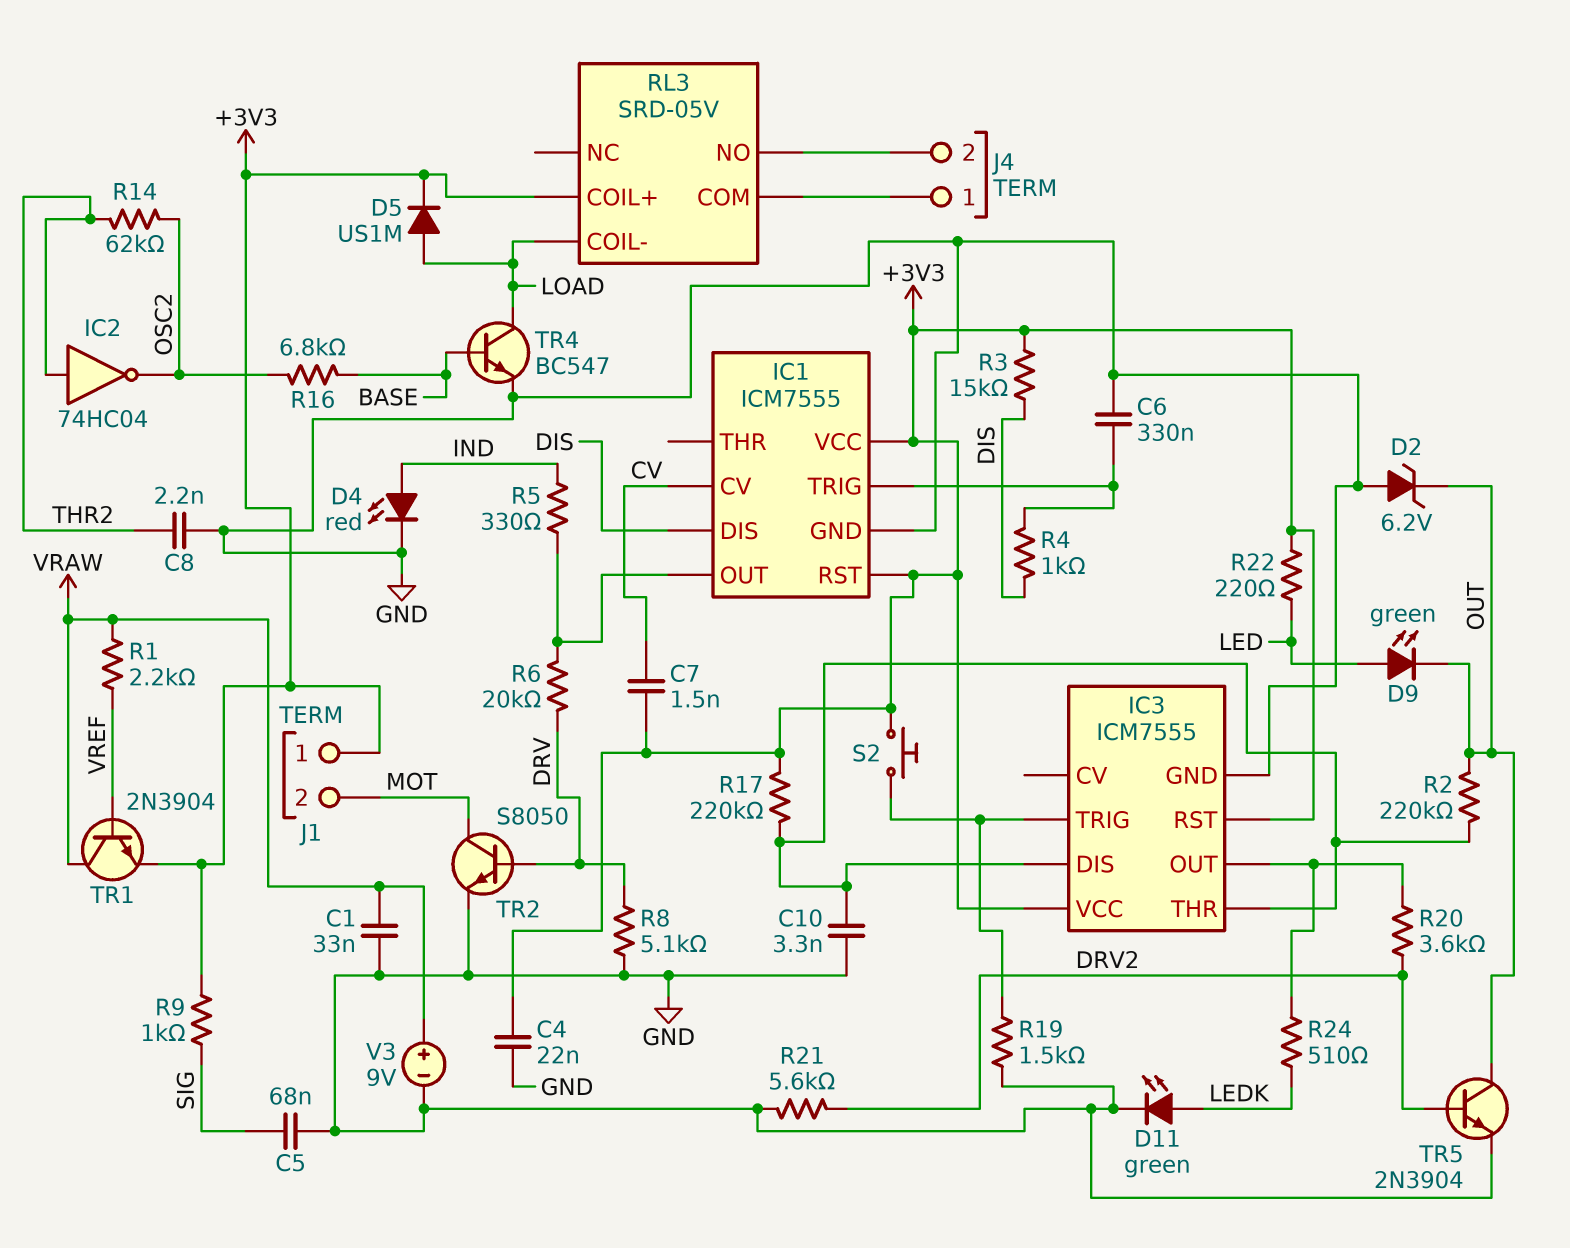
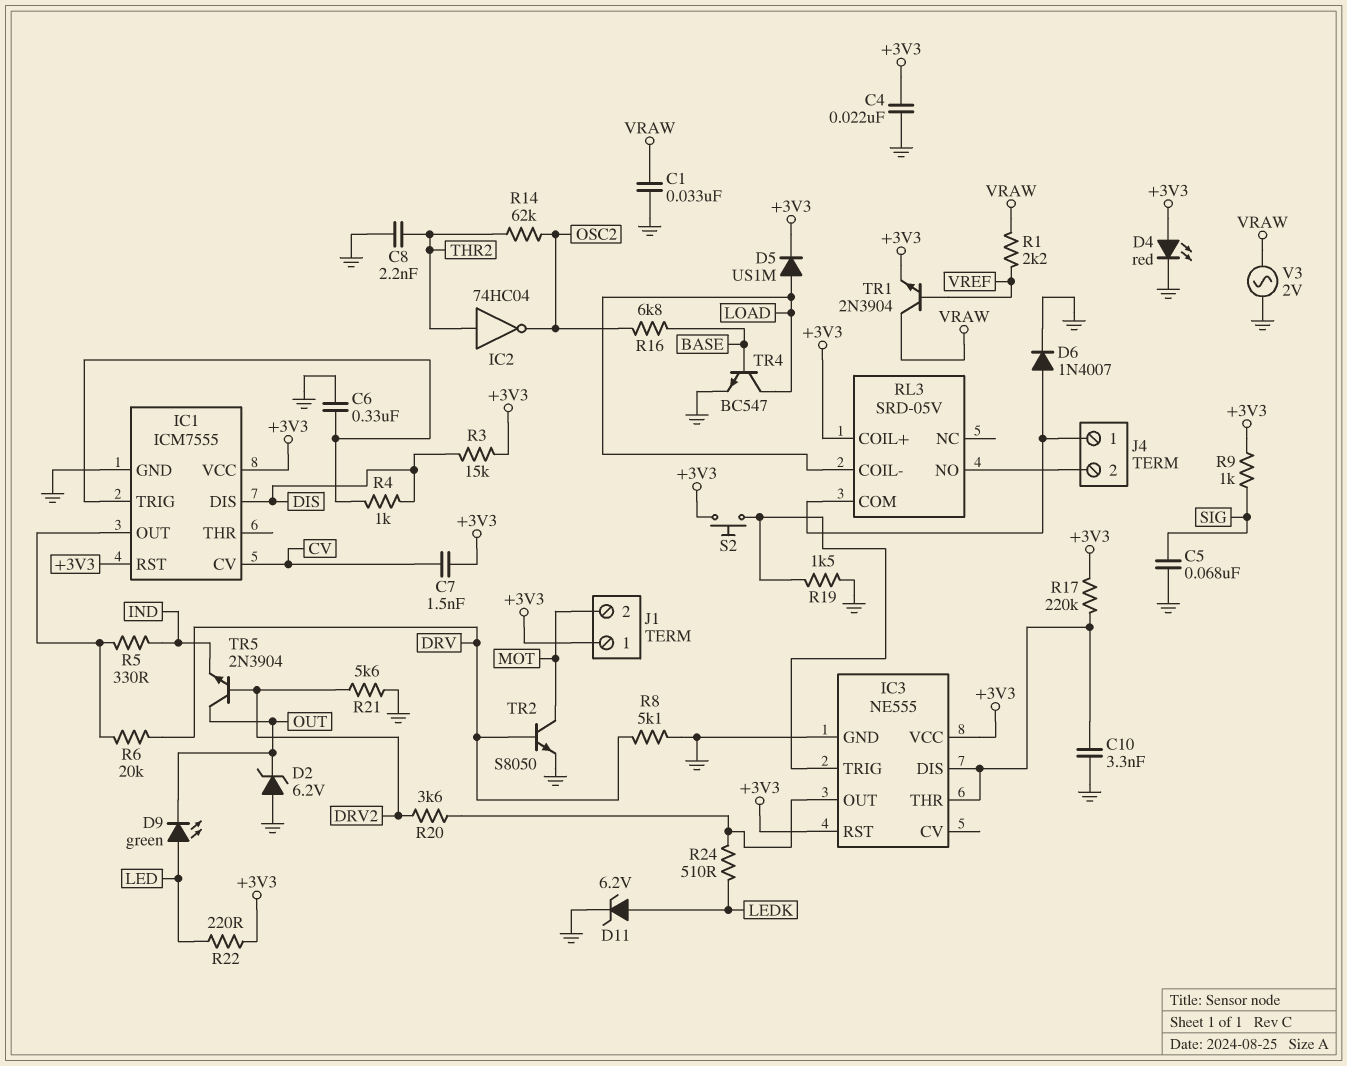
D4: LED red (A IND, K GND) -> LED red (A +3V3, K GND)
D6: none -> diode 1N4007 (A J4/1, K GND)
D11: LED green (A LEDK, K GND) -> zener 6.2V (A LEDK, K GND)
IC3: ICM7555 -> NE555
R2: 220k (IC3/DIS, OUT) -> none
TR5: NPN 2N3904 (B DRV2, C OUT, E GND) -> NPN 2N3904 (B DRV2, C OUT, E IND)
V3: 9V (plus VRAW, minus GND) -> AC 2V (GND, VRAW)

